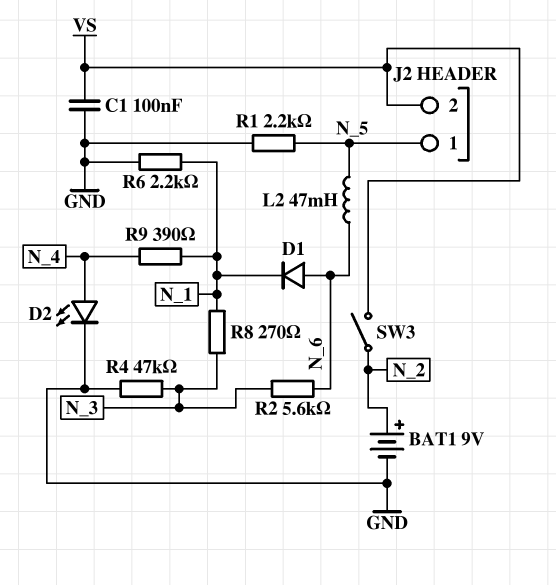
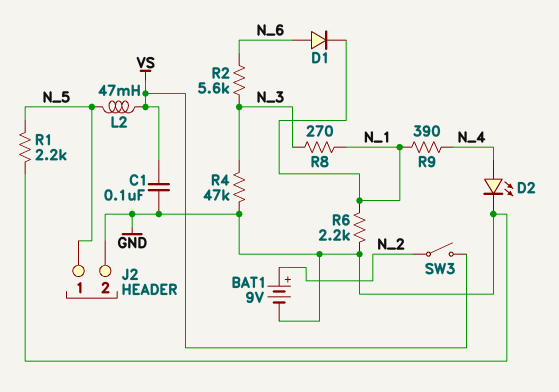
J2 pin 2: VS -> GND
L2: 47mH (N_5, N_6) -> 47mH (N_5, VS)

